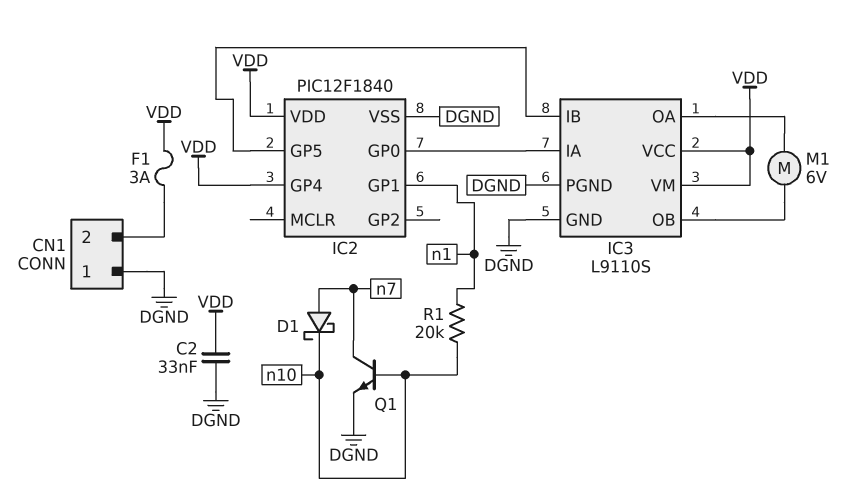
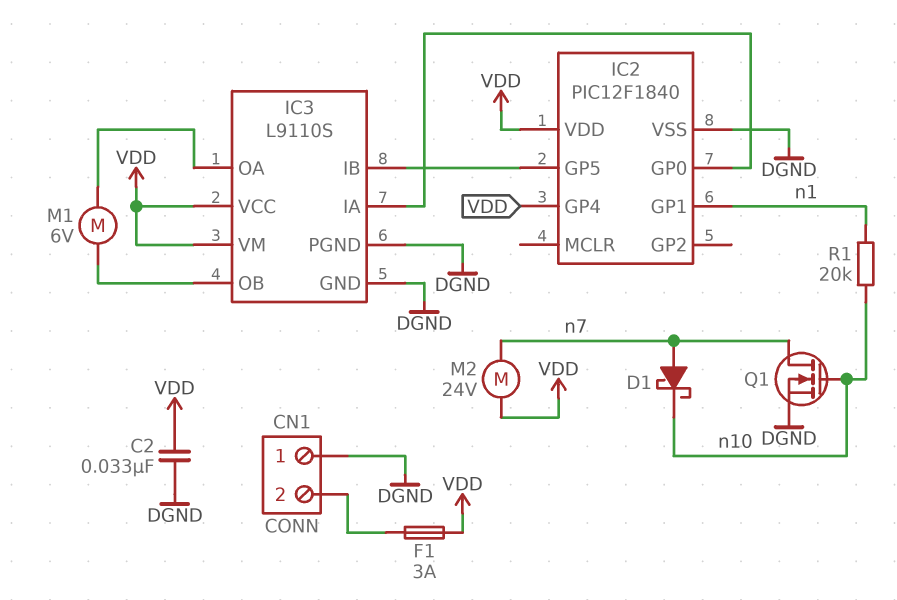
M2: none -> motor 24V (VDD, n7)
Q1: NPN (B n10, C n7, E DGND) -> NMOS (G n10, D n7, S DGND)

